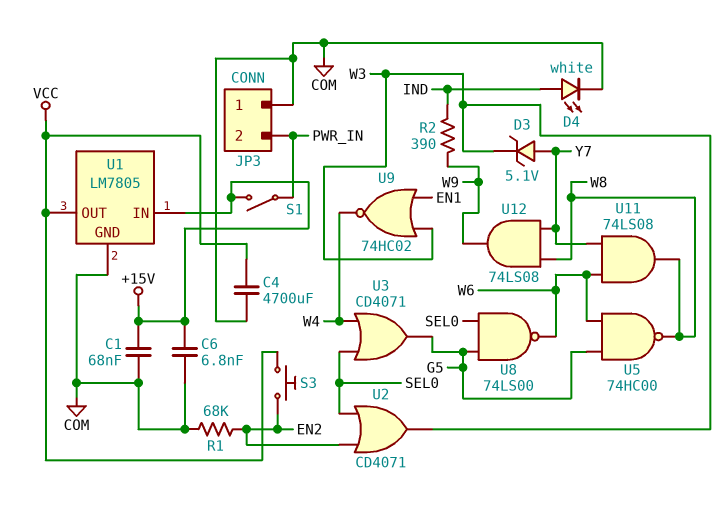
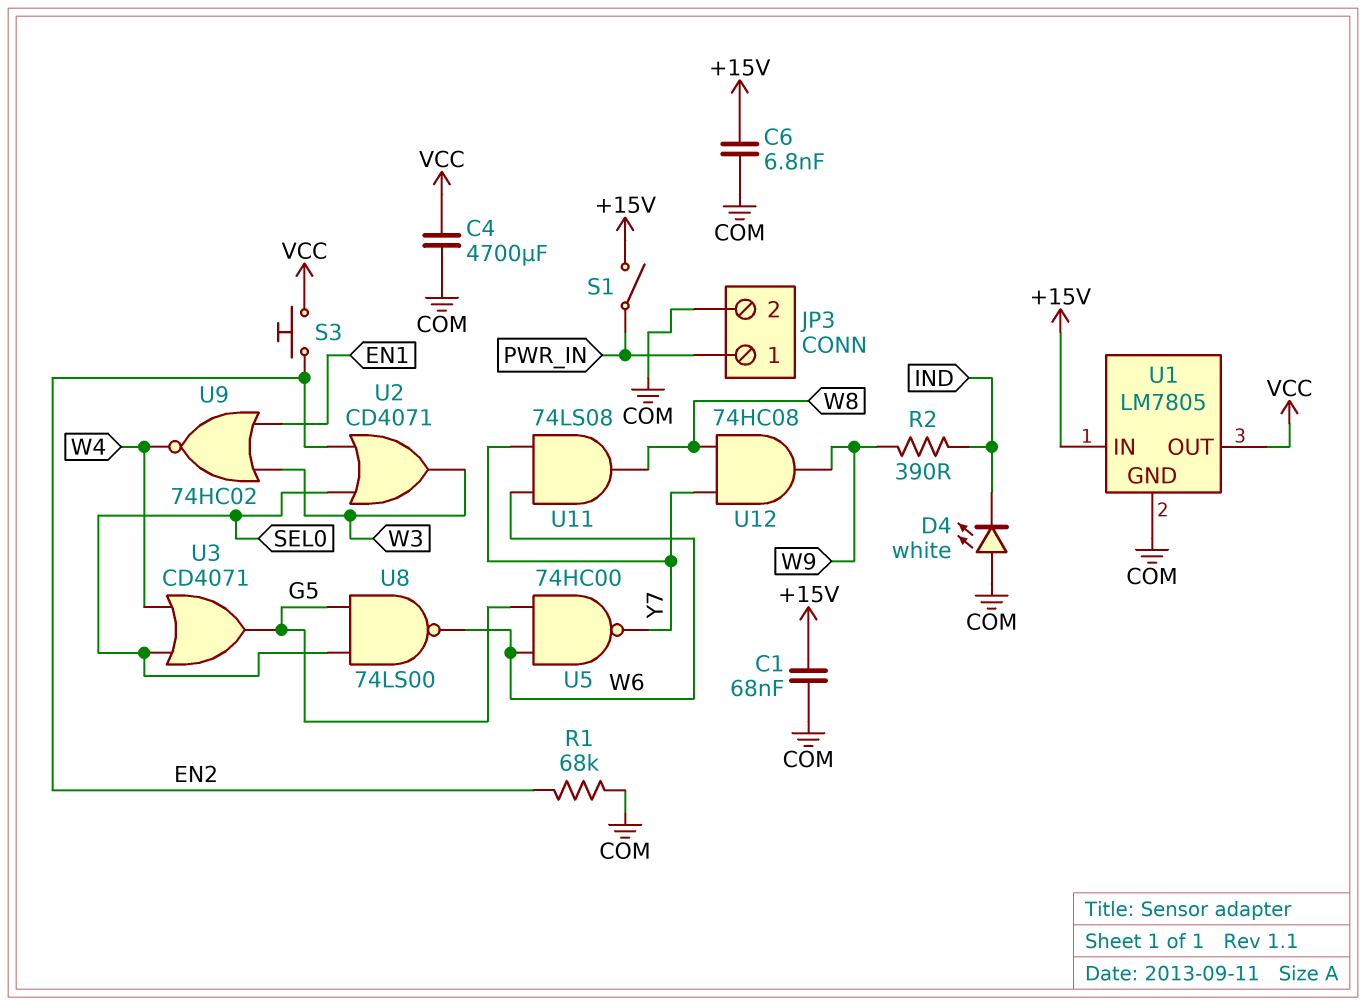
D3: zener 5.1V (A Y7, K W3) -> none
D4: LED white (A IND, K COM) -> LED white (A COM, K IND)
JP3 pin 1: COM -> PWR_IN
JP3 pin 2: PWR_IN -> COM
U5: NAND 74HC00 (in G5, in W6, out W8) -> NAND 74HC00 (in G5, in W6, out Y7)
U12: AND 74LS08 (in W8, in Y7, out W9) -> AND 74HC08 (in W8, in Y7, out W9)

